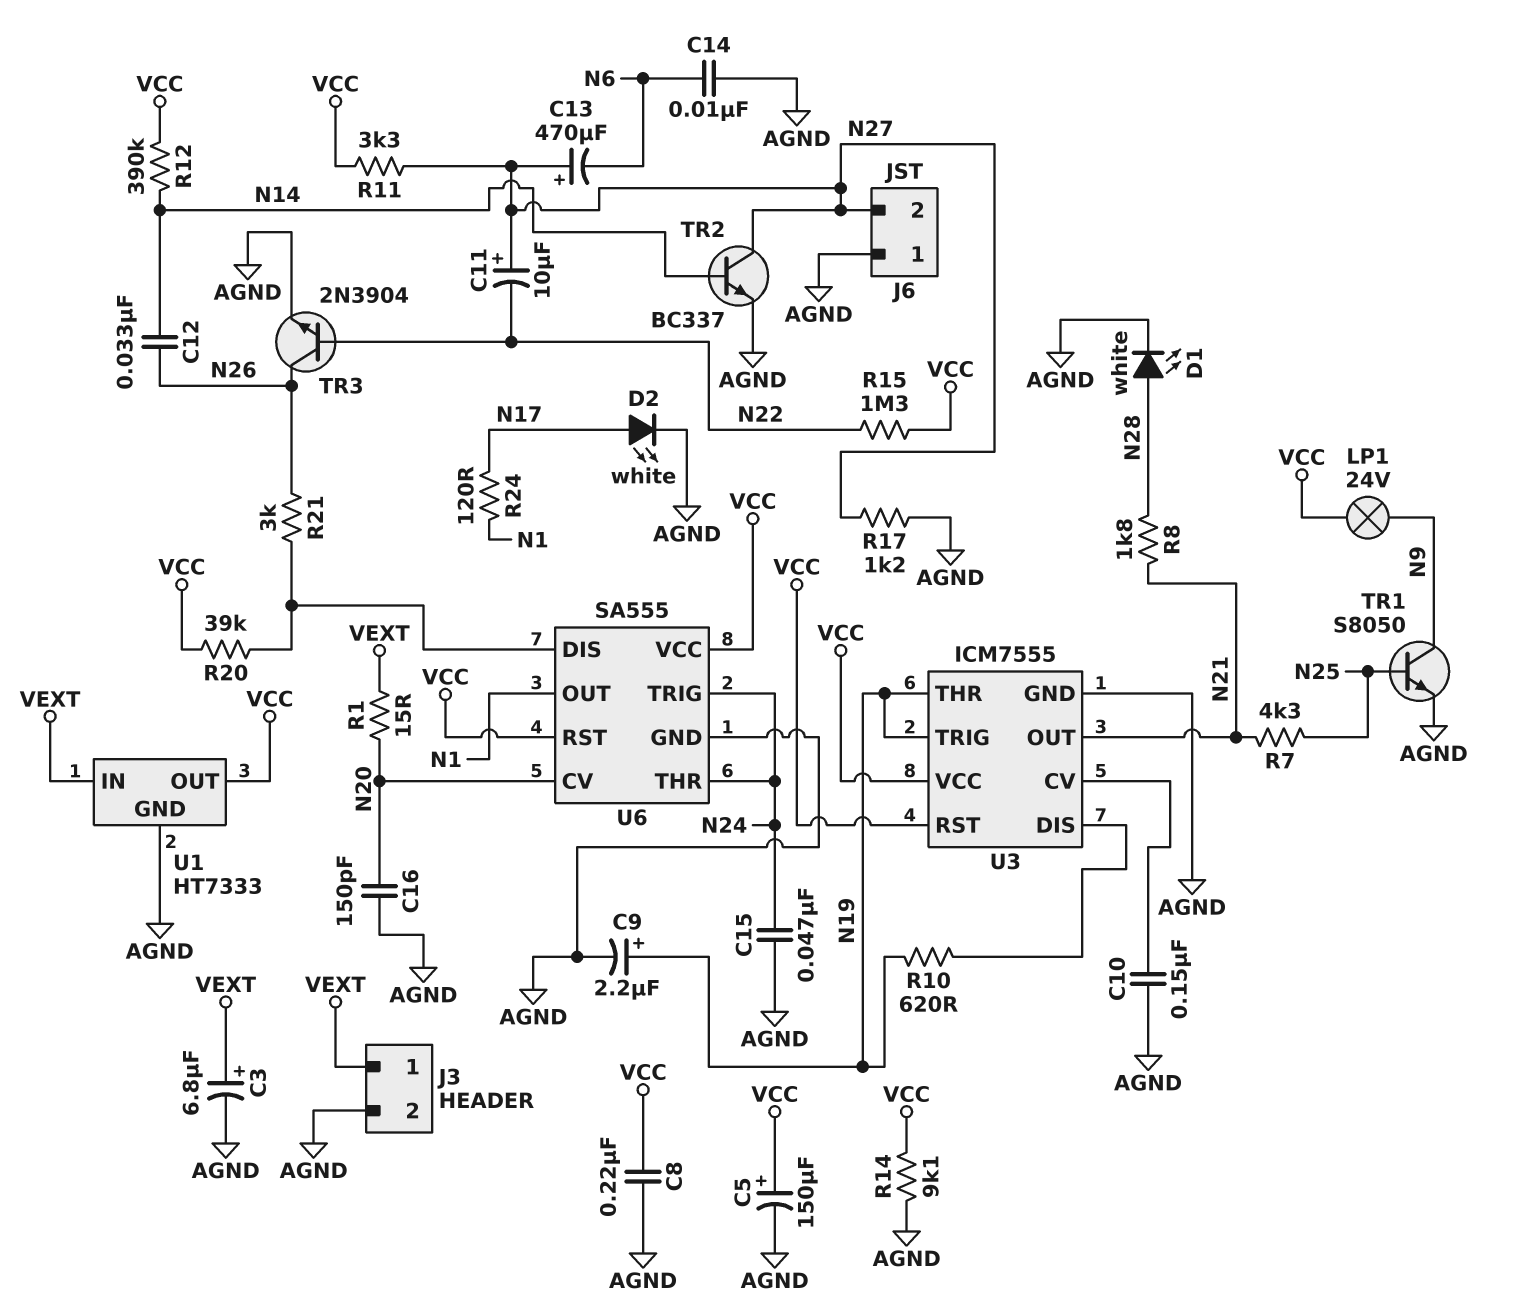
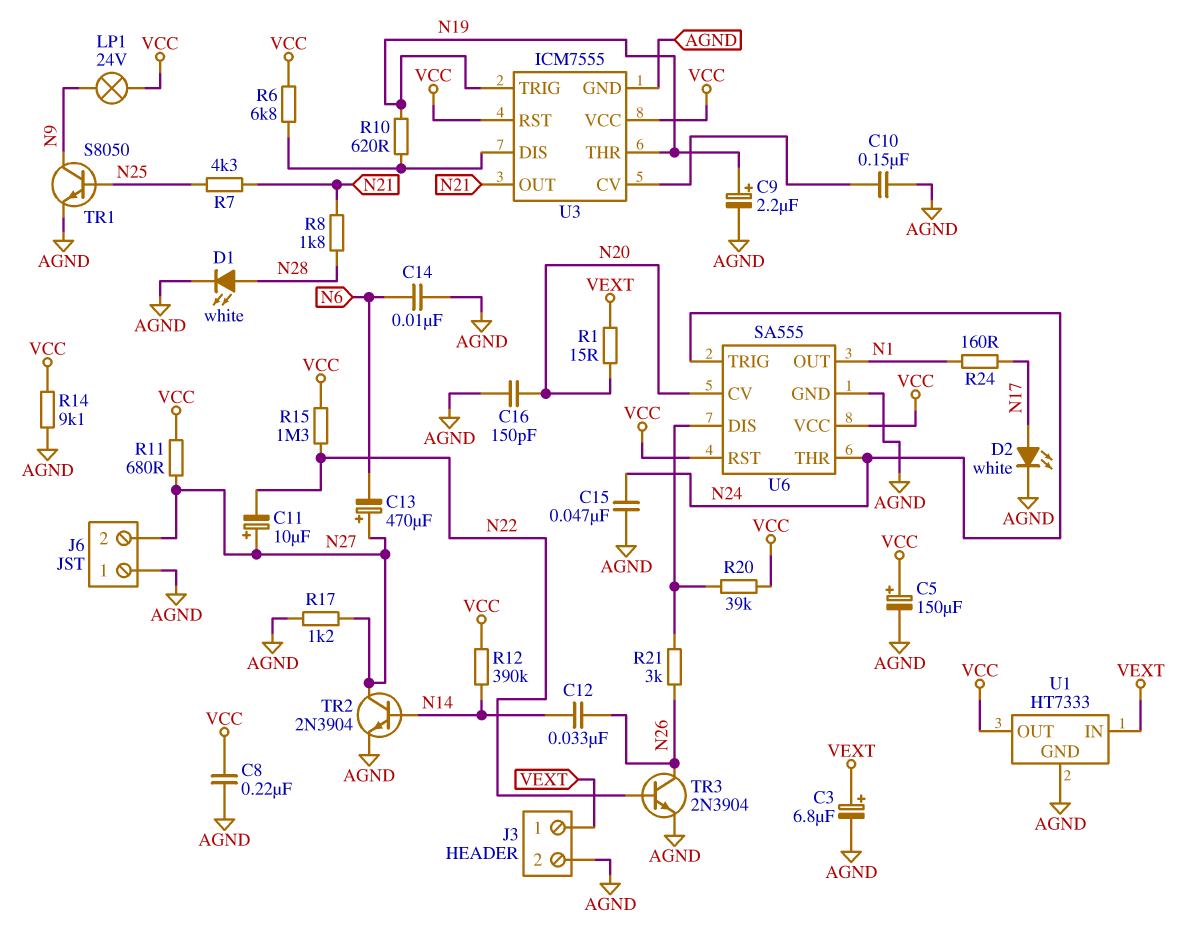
R6: none -> 6.8k (U3/DIS, VCC)
R11: 3.3k (N27, VCC) -> 680 (N27, VCC)
R24: 120 (N1, N17) -> 160 (N1, N17)
TR2: NPN BC337 (B N14, C N27, E AGND) -> NPN 2N3904 (B N14, C N27, E AGND)

